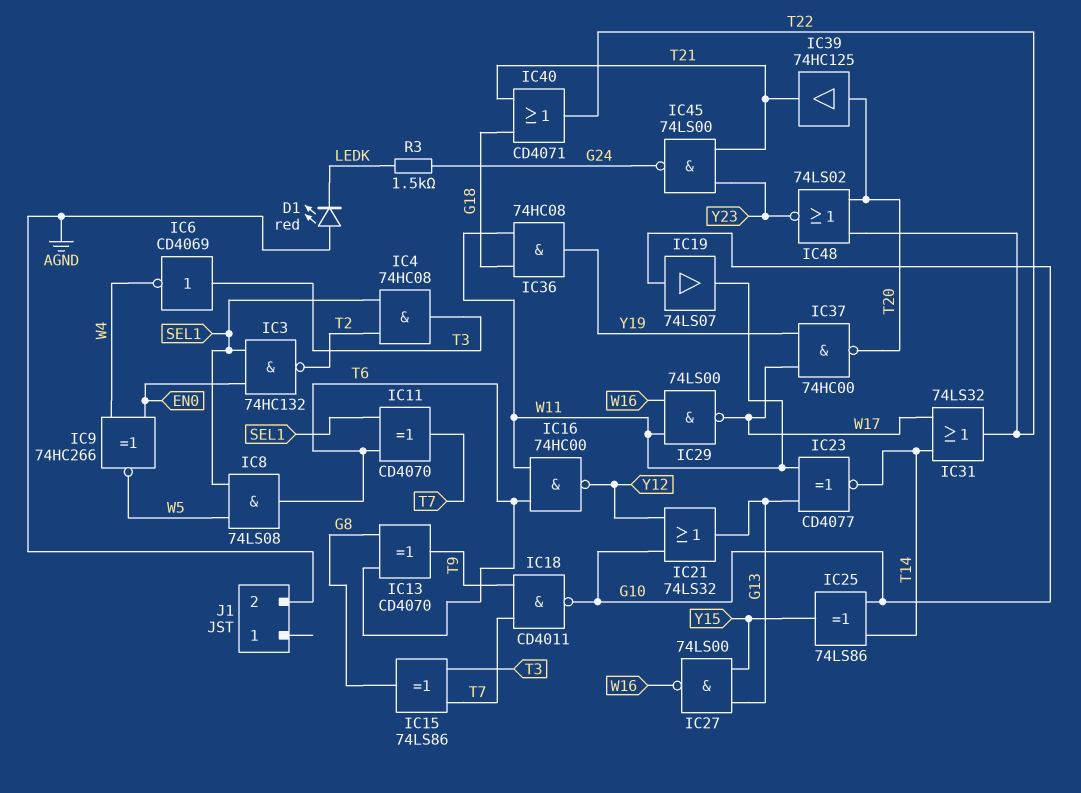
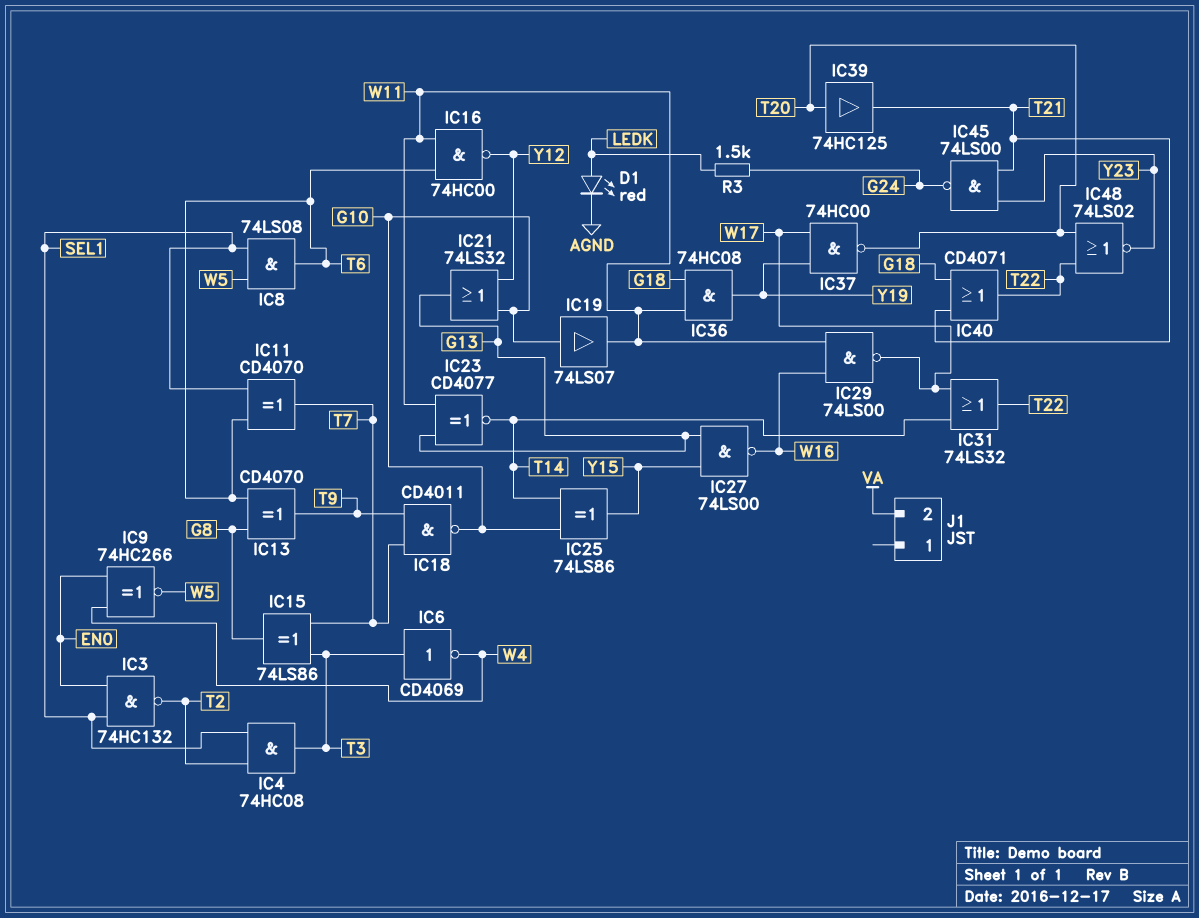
D1: LED red (A AGND, K LEDK) -> LED red (A LEDK, K AGND)
J1 pin 2: AGND -> VA

